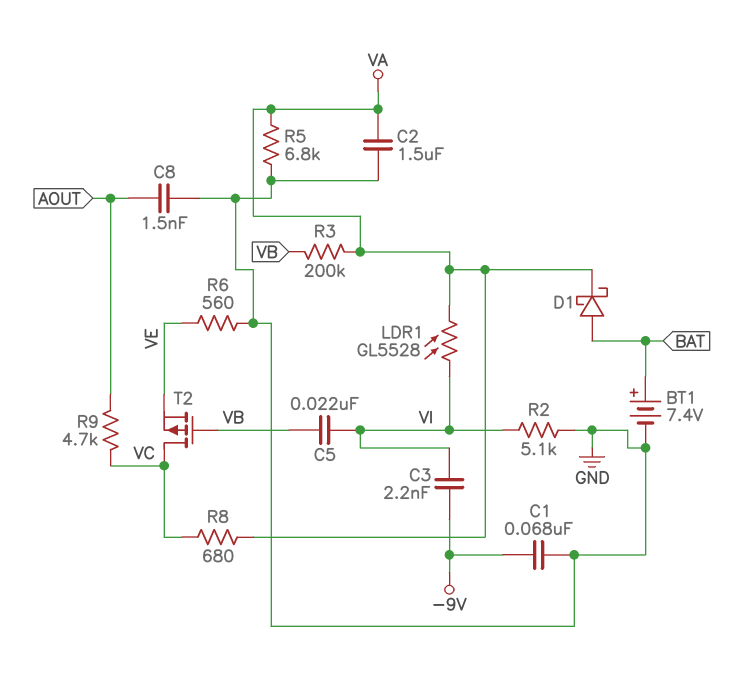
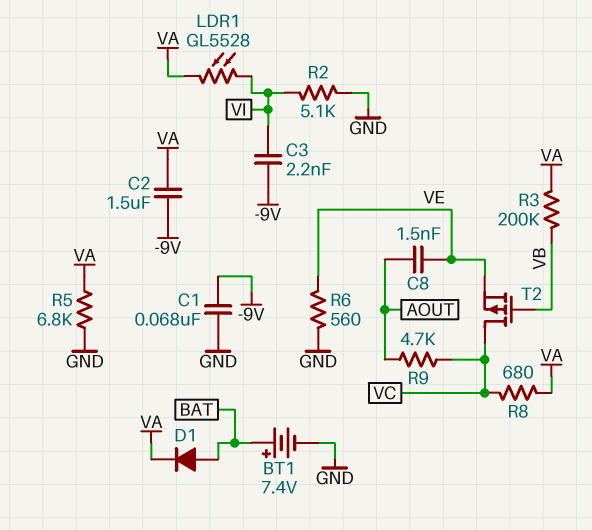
C2: 1.5uF (GND, VA) -> 1.5uF (-9V, VA)
C5: 22nF (VB, VI) -> none
C8: 1.5nF (AOUT, GND) -> 1.5nF (AOUT, VE)
D1: schottky (A BAT, K VA) -> diode (A BAT, K VA)

